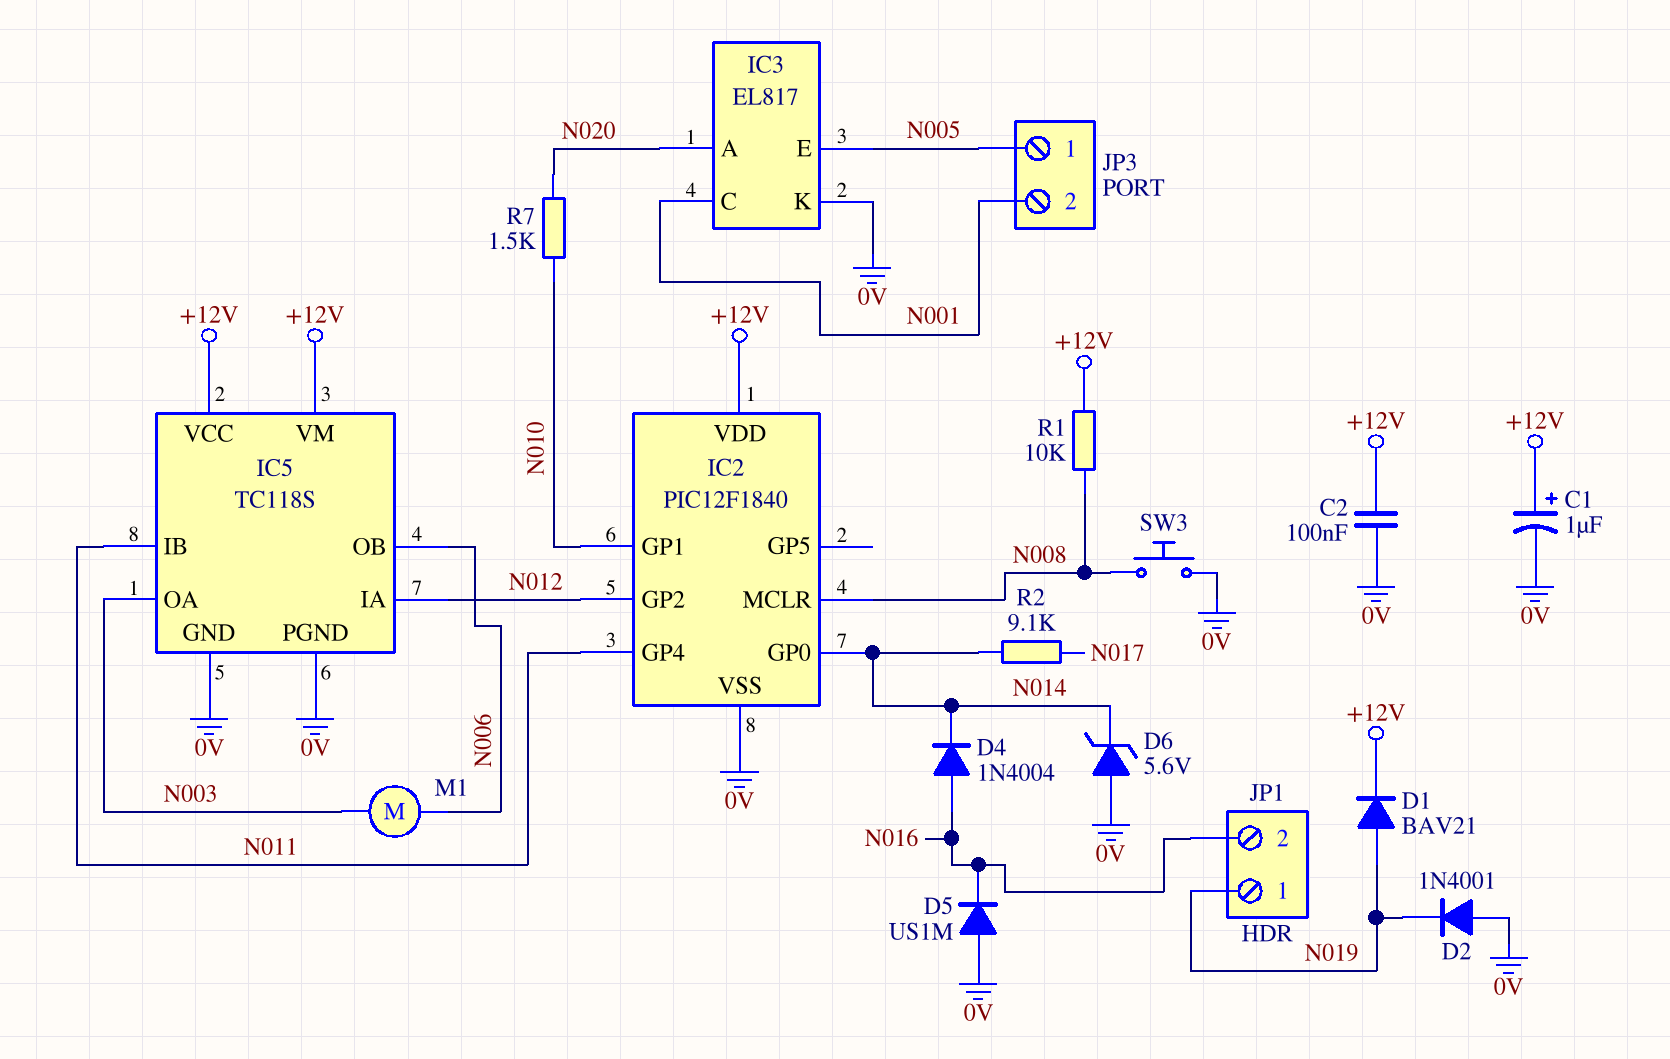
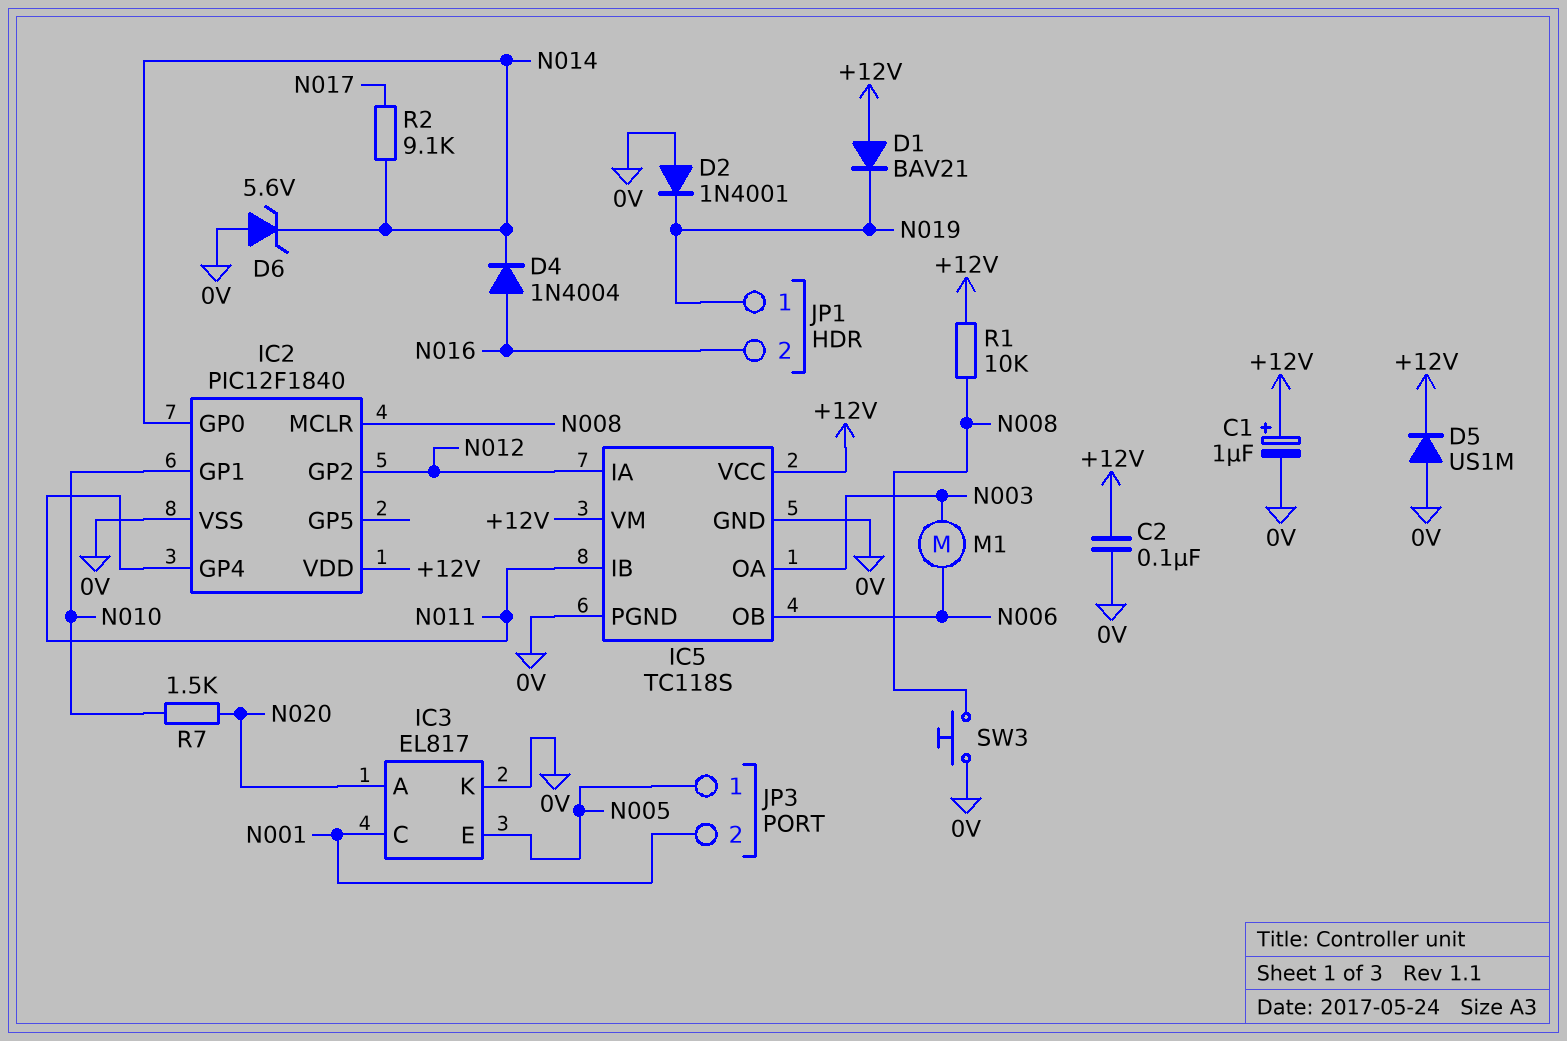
D1: diode BAV21 (A N019, K +12V) -> diode BAV21 (A +12V, K N019)
D5: diode US1M (A 0V, K N016) -> diode US1M (A 0V, K +12V)

